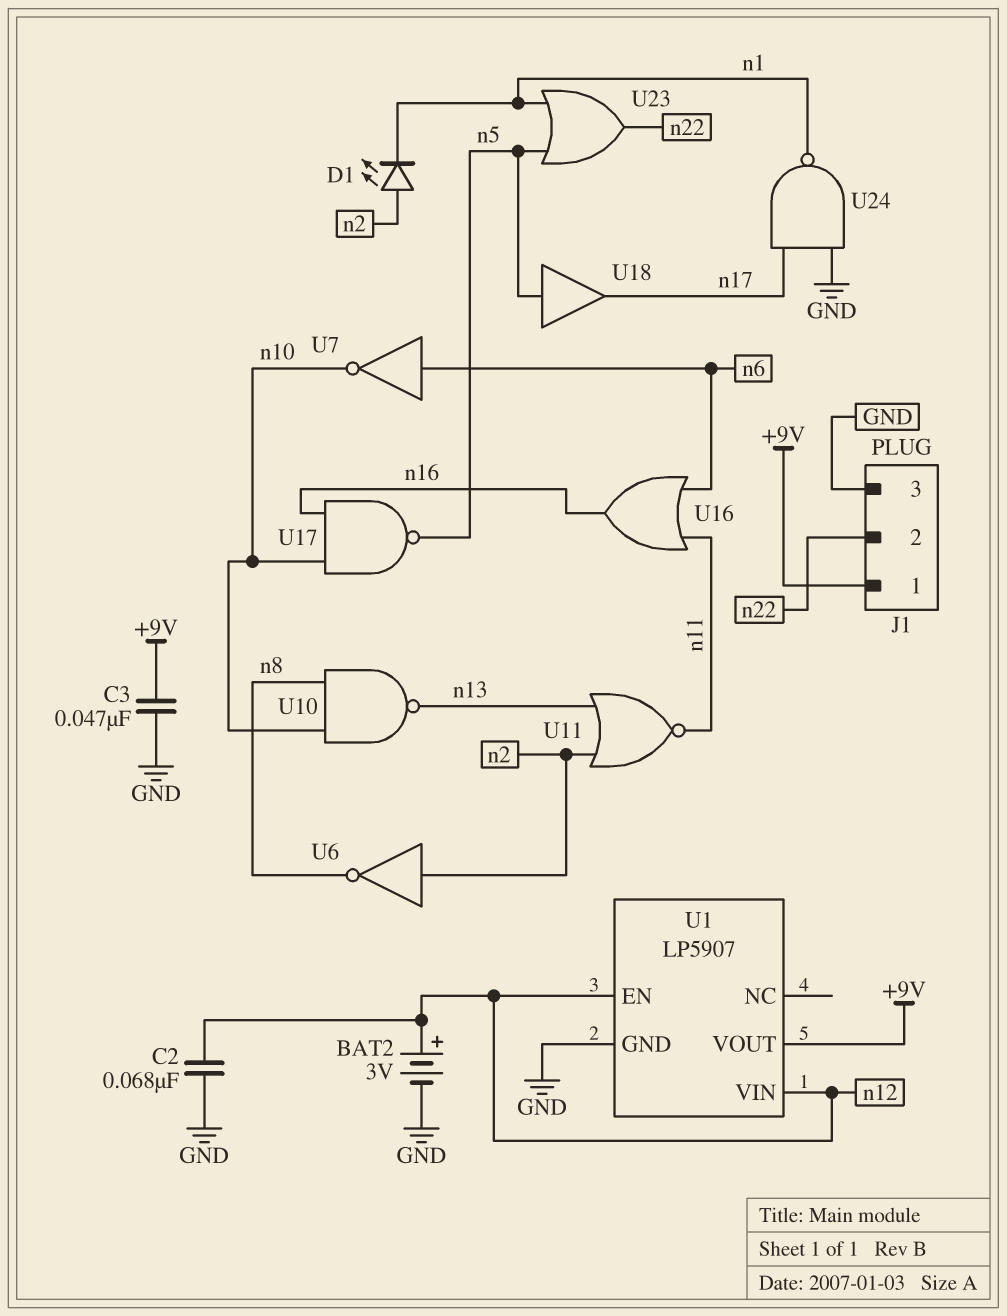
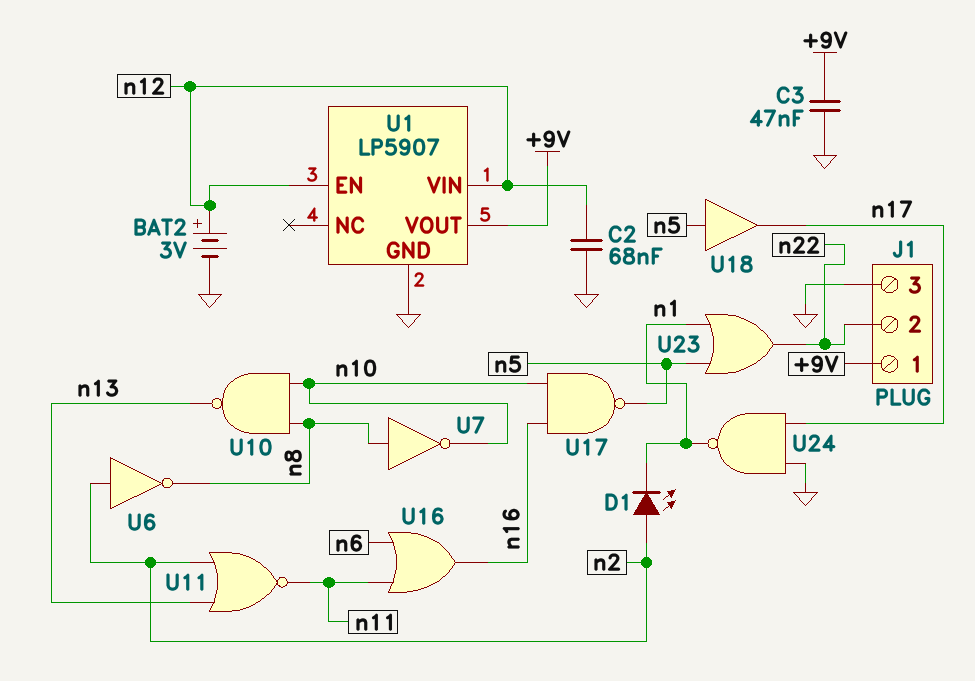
U7: NOT (in n6, out n10) -> NOT (in n8, out n10)

